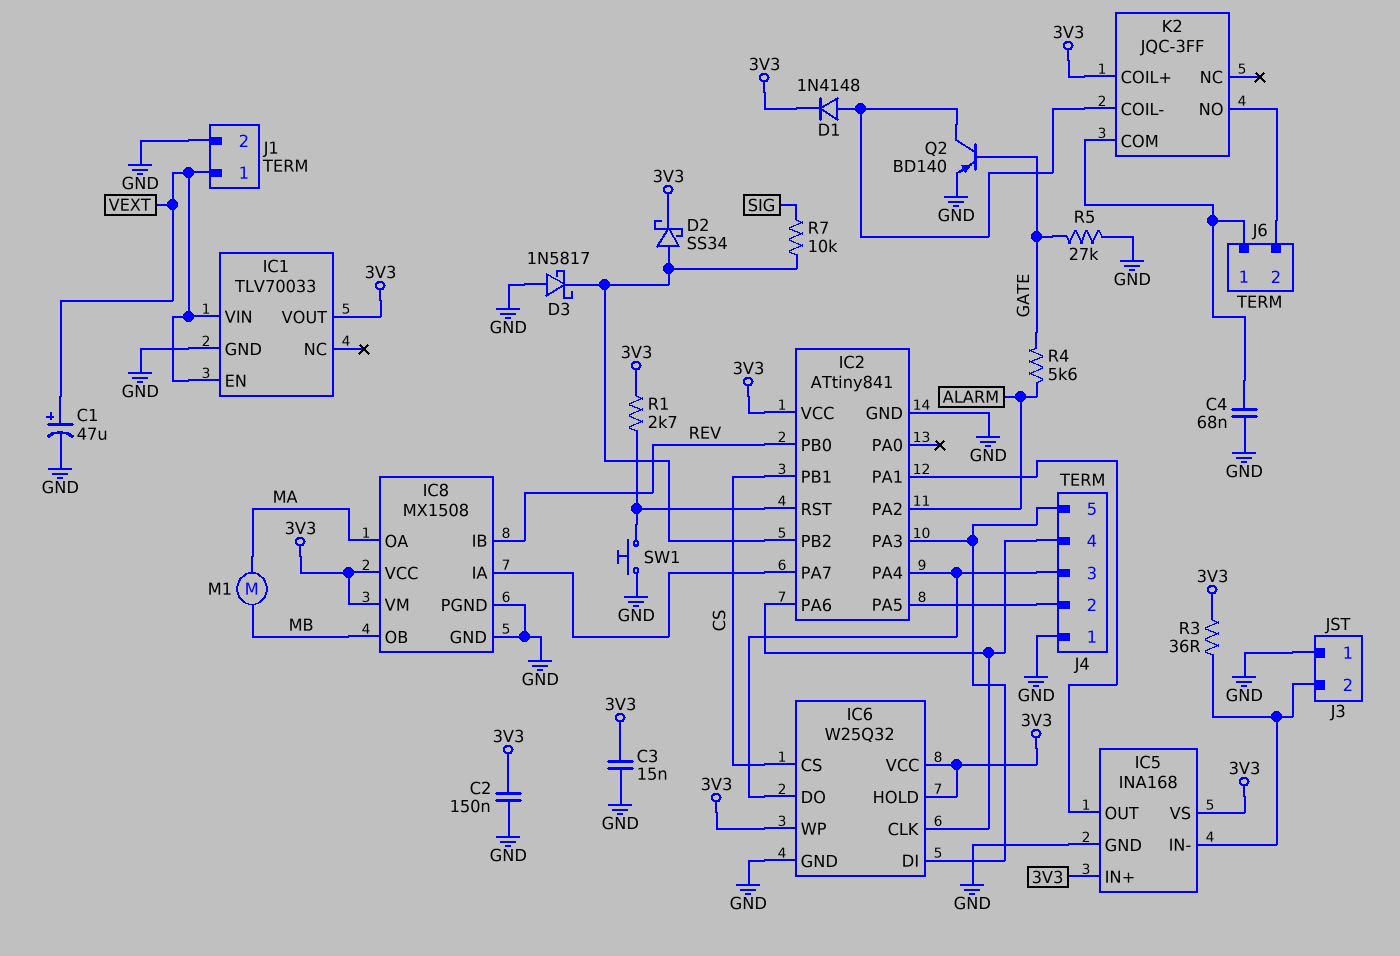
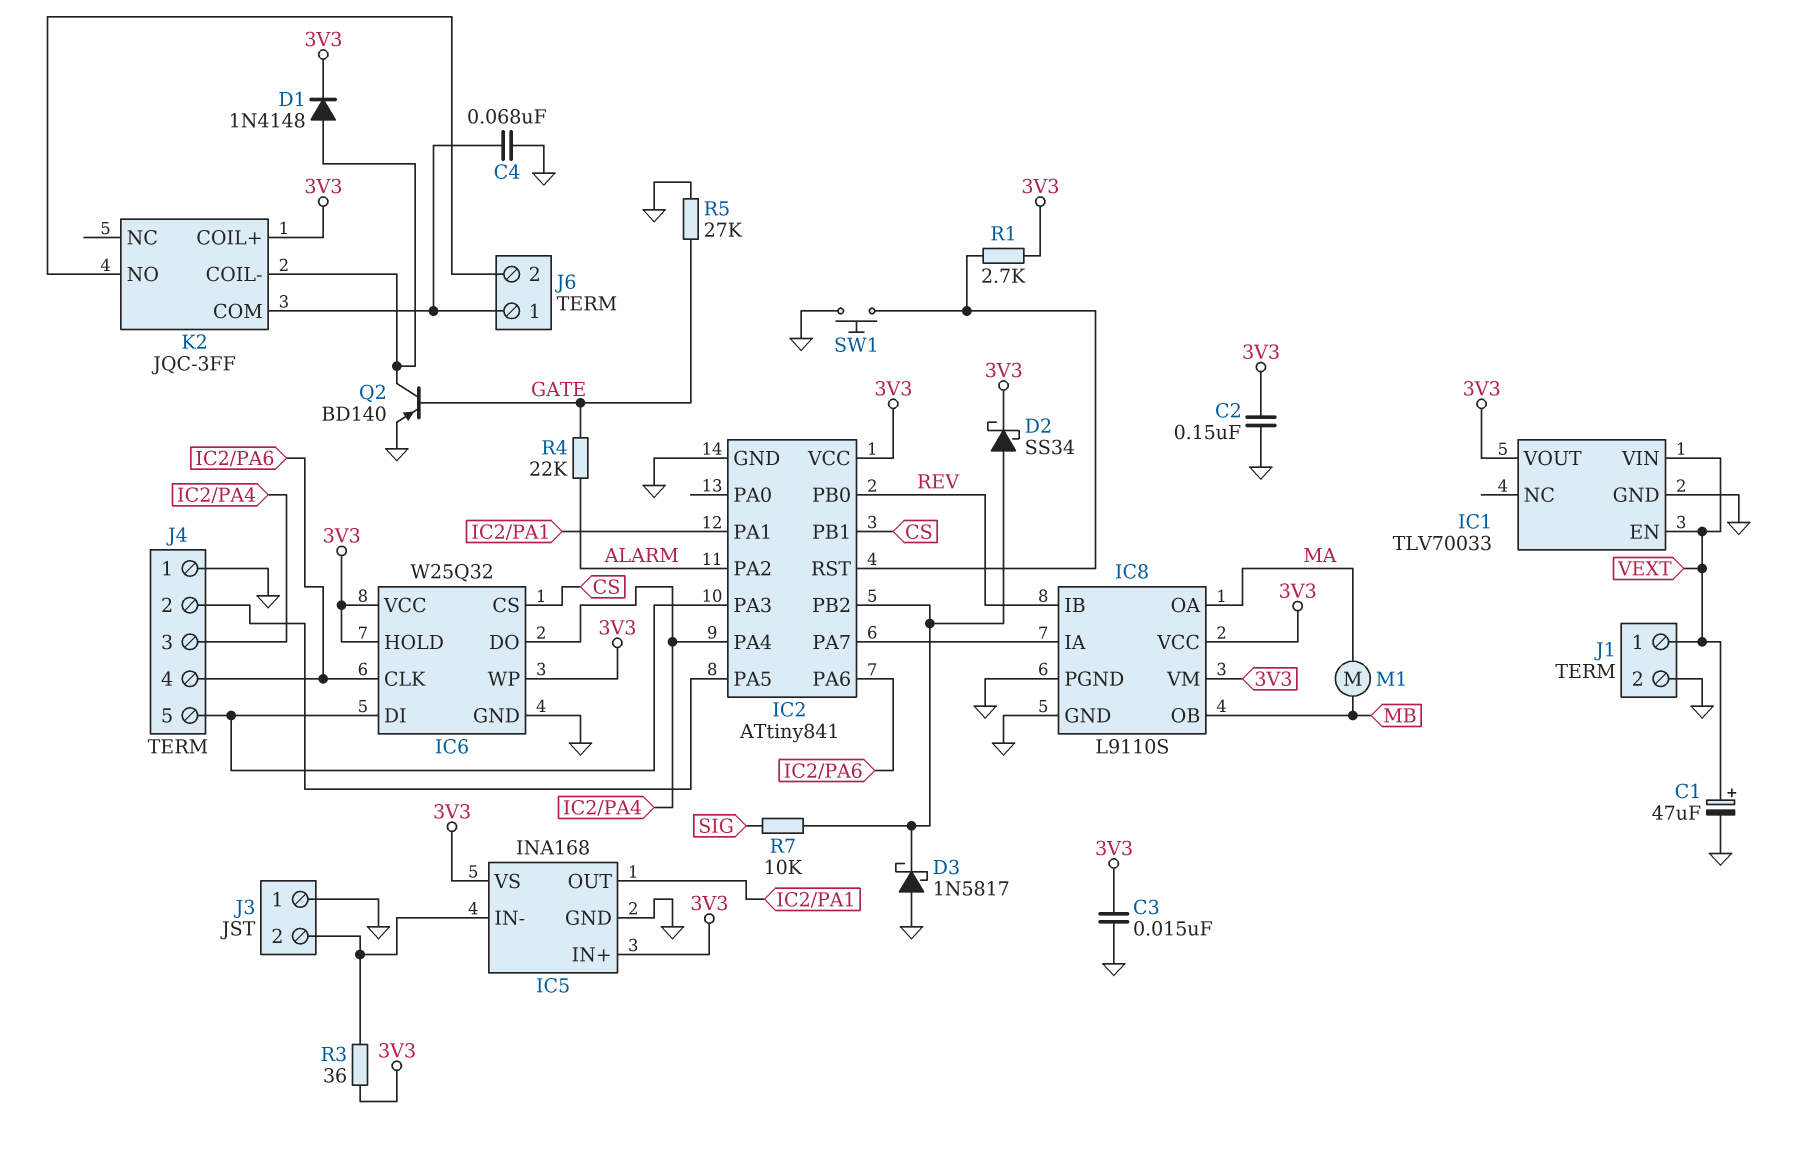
IC8: MX1508 -> L9110S
R4: 5.6k (ALARM, GATE) -> 22k (ALARM, GATE)

